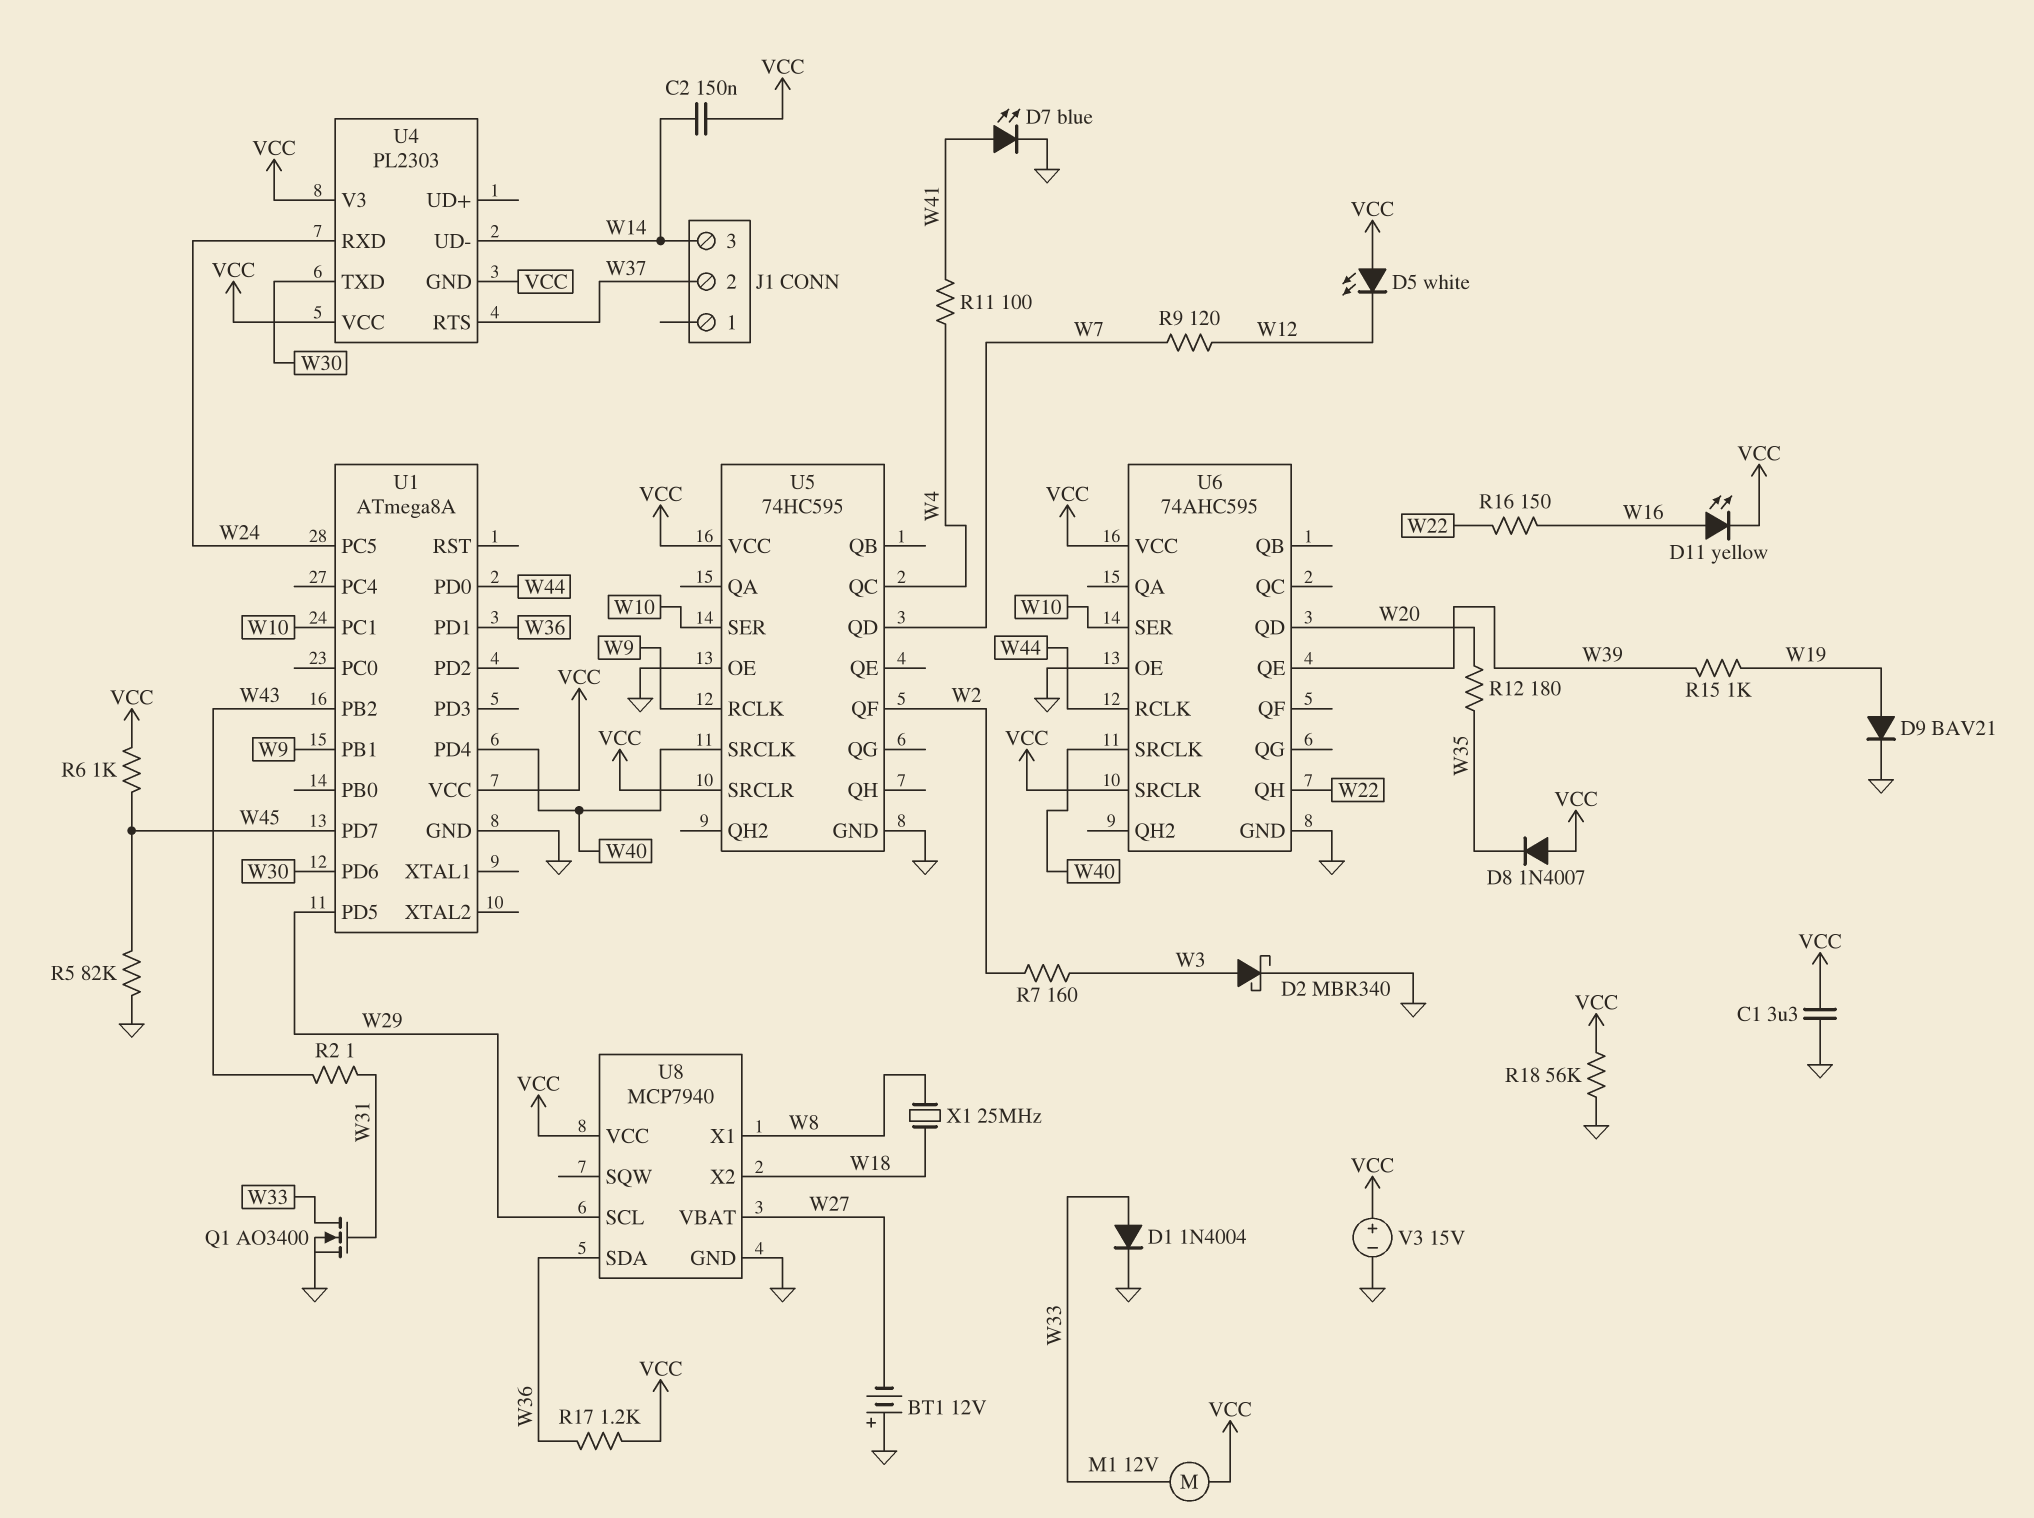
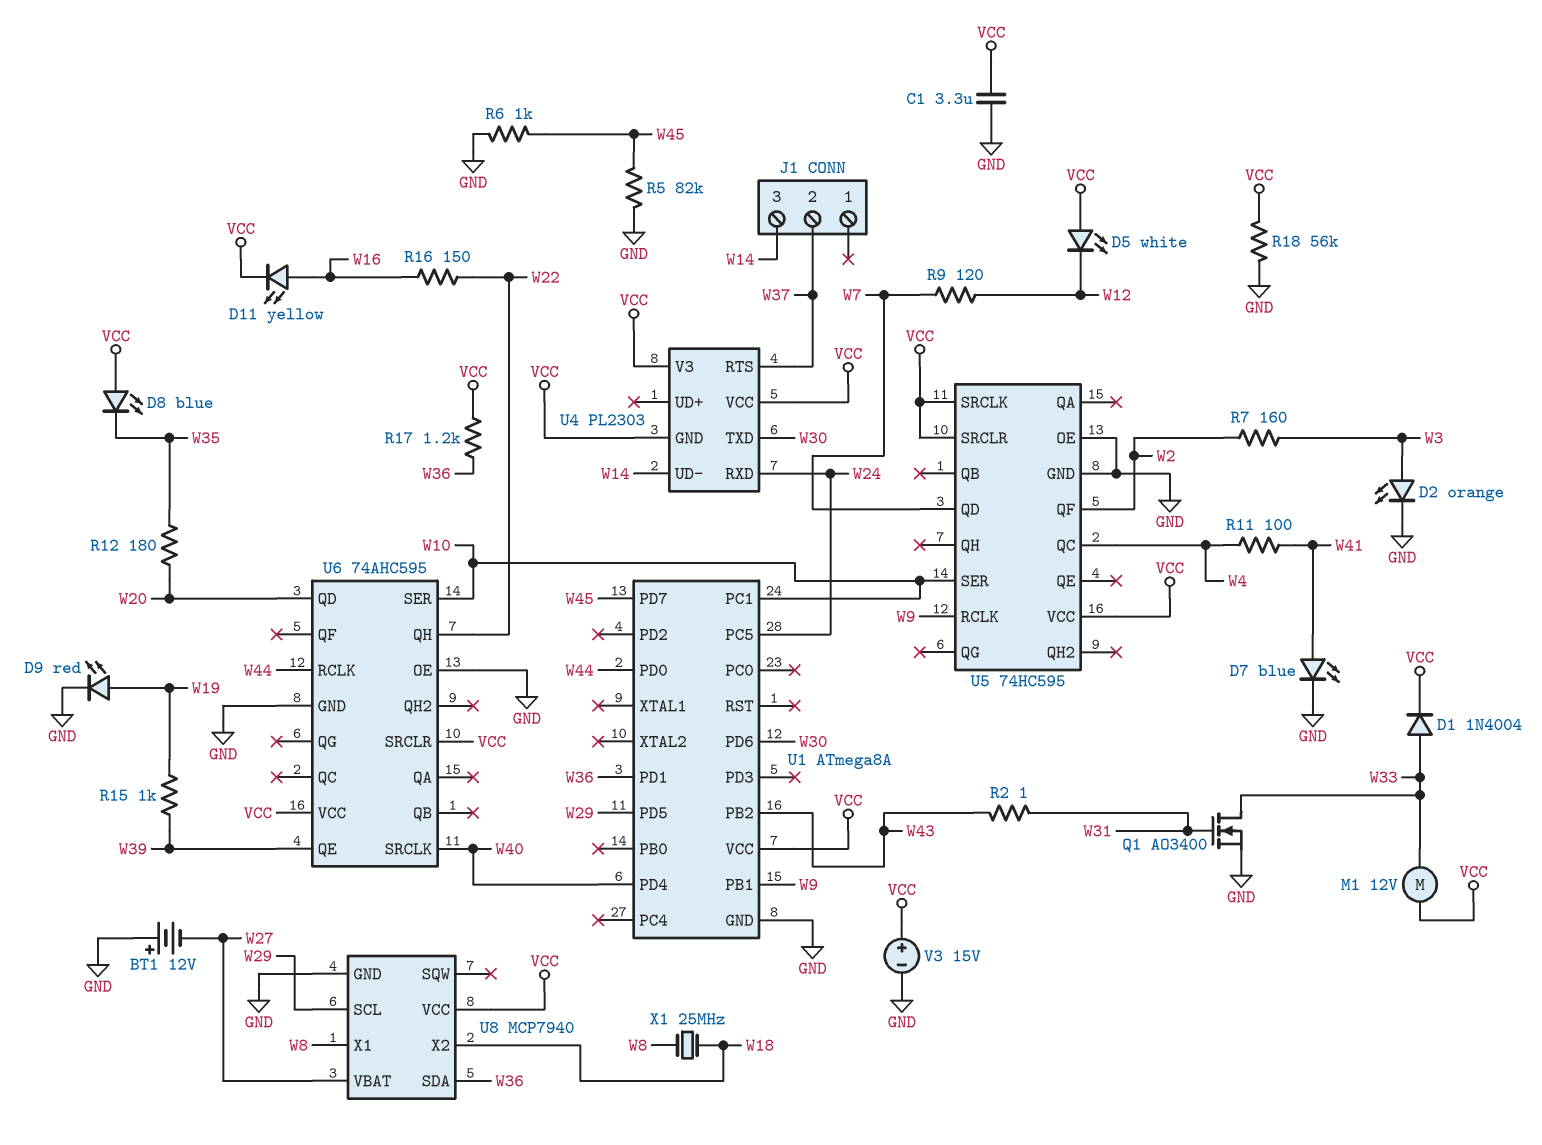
C2: 150nF (VCC, W14) -> none
D1: diode 1N4004 (A W33, K GND) -> diode 1N4004 (A W33, K VCC)
D2: schottky MBR340 (A W3, K GND) -> LED orange (A W3, K GND)
D8: diode 1N4007 (A VCC, K W35) -> LED blue (A VCC, K W35)
D9: diode BAV21 (A W19, K GND) -> LED red (A W19, K GND)
R6: 1k (VCC, W45) -> 1k (GND, W45)
U5 pin SRCLK: W40 -> VCC

